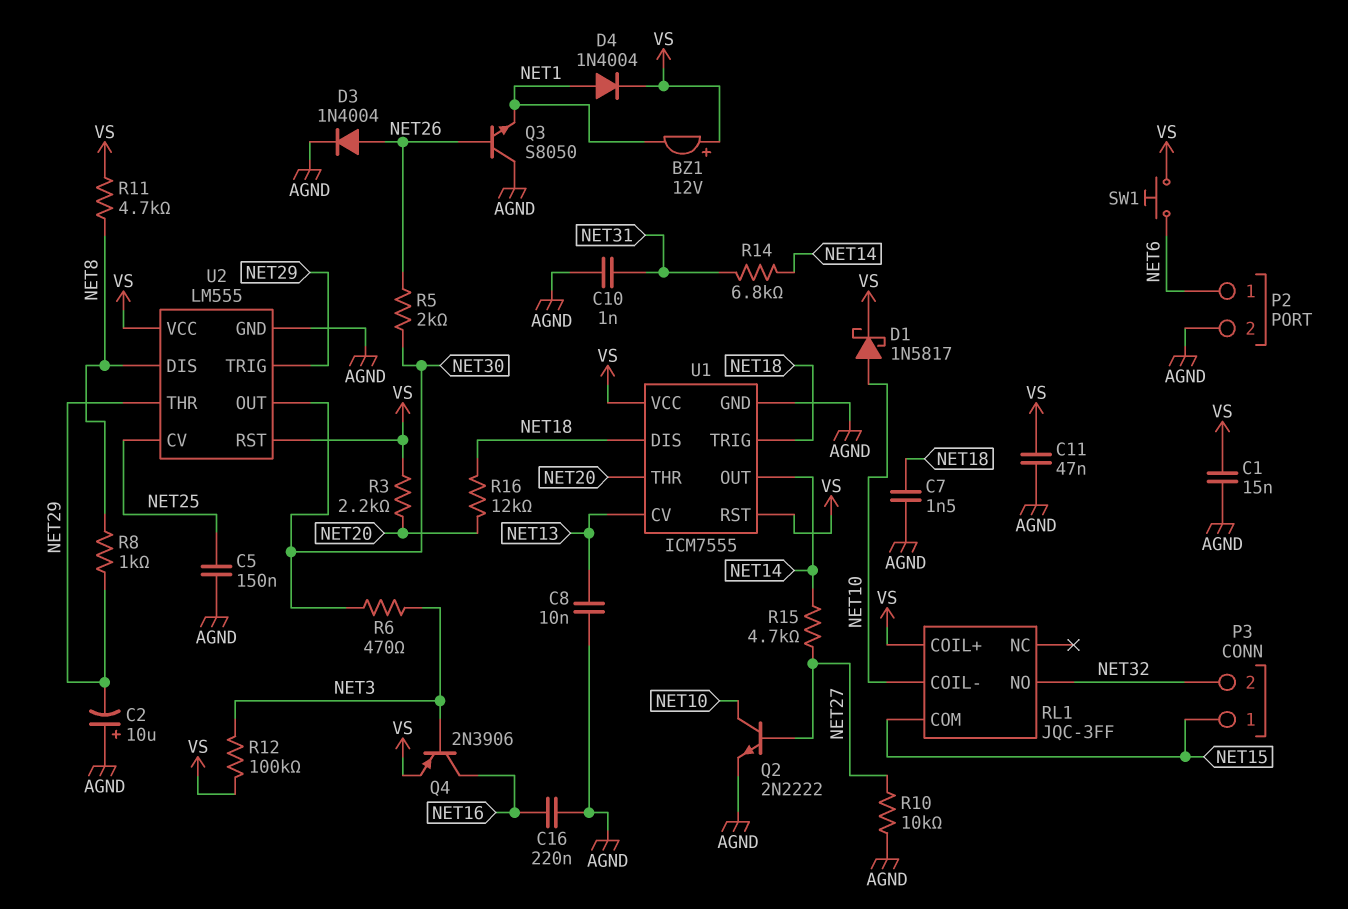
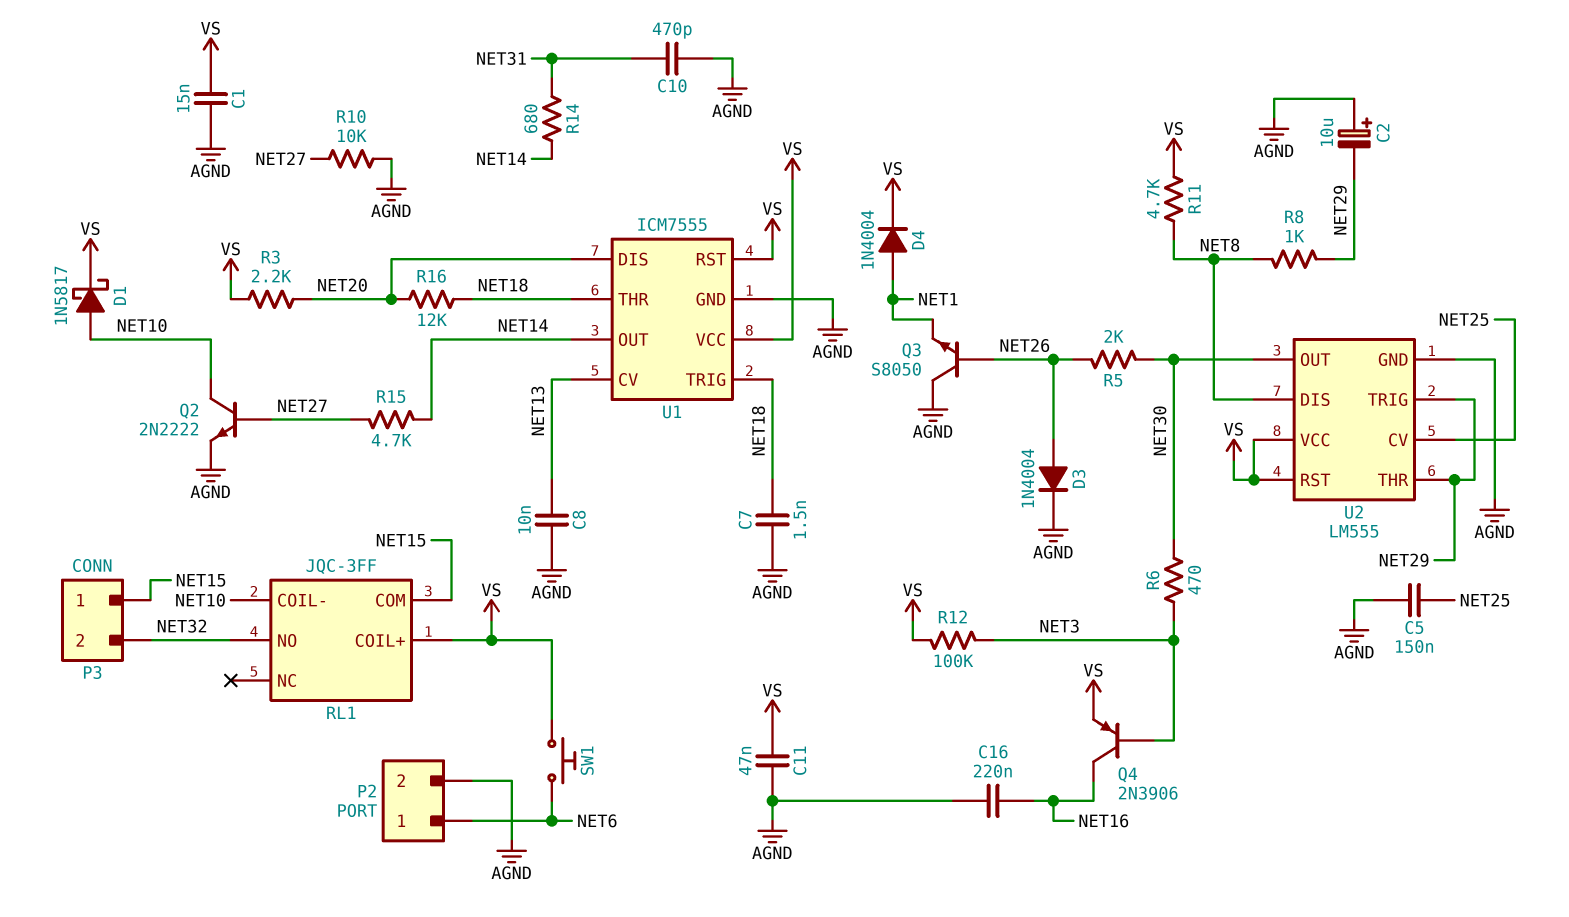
BZ1: buzzer 12V (plus VS, minus NET1) -> none
C10: 1nF (AGND, NET31) -> 470pF (AGND, NET31)
R14: 6.8k (NET14, NET31) -> 680 (NET14, NET31)
U1 pin DIS: NET18 -> NET20
U1 pin THR: NET20 -> NET18

